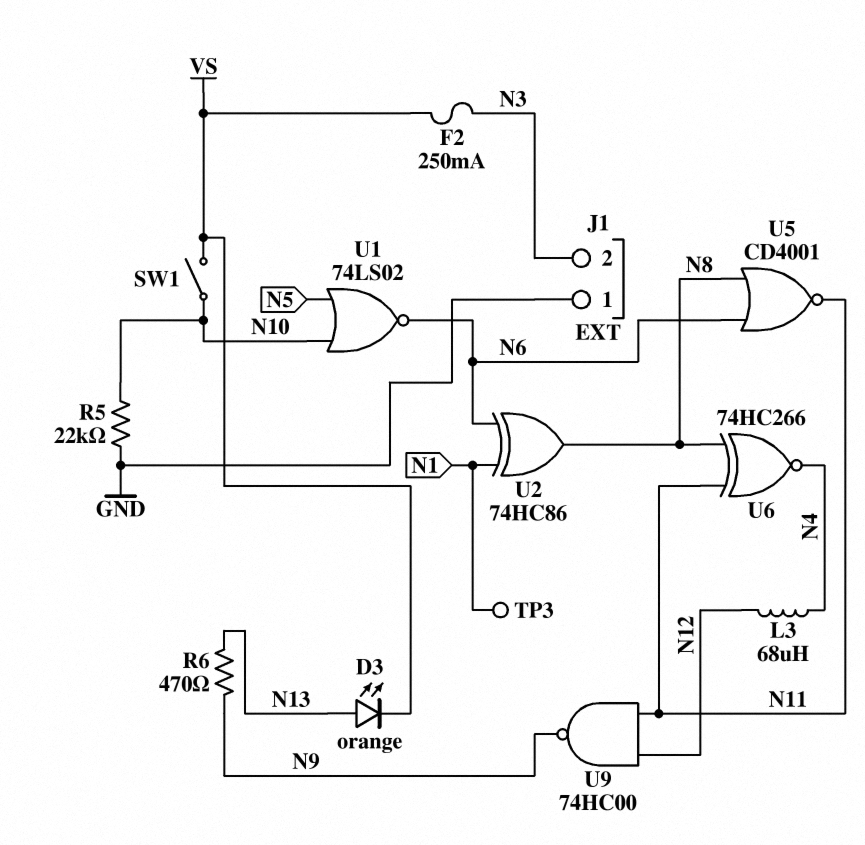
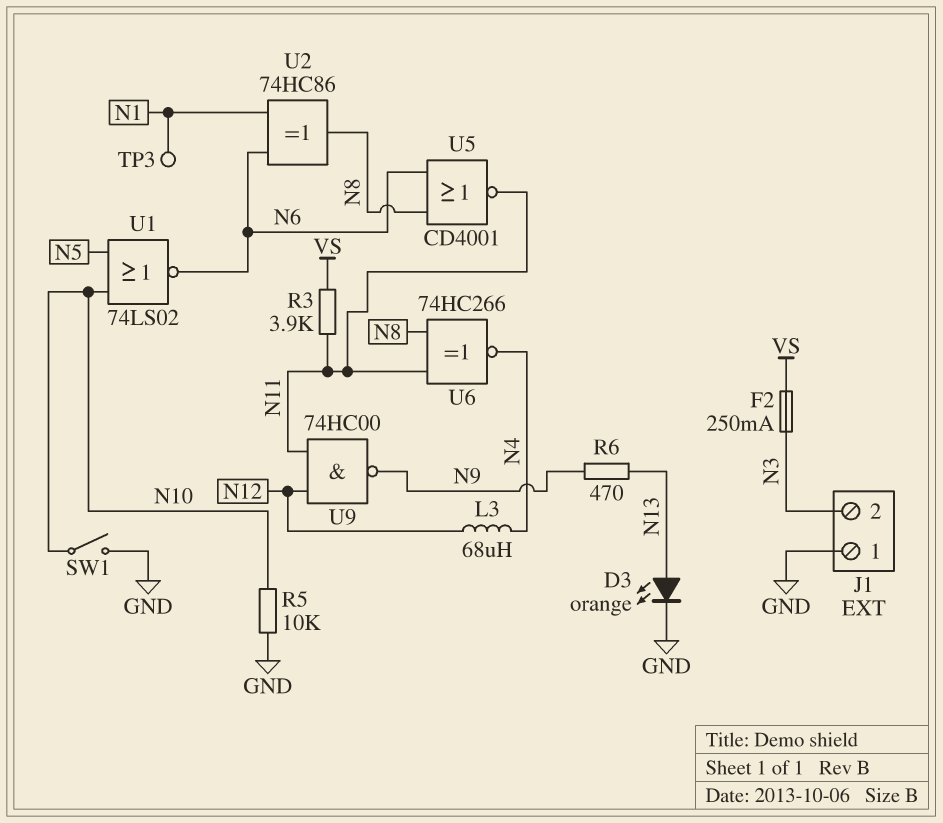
D3: LED orange (A N13, K VS) -> LED orange (A N13, K GND)
R3: none -> 3.9k (N11, VS)
R5: 22k (GND, N10) -> 10k (GND, N10)
SW1: switch (N10, VS) -> switch (GND, N10)

